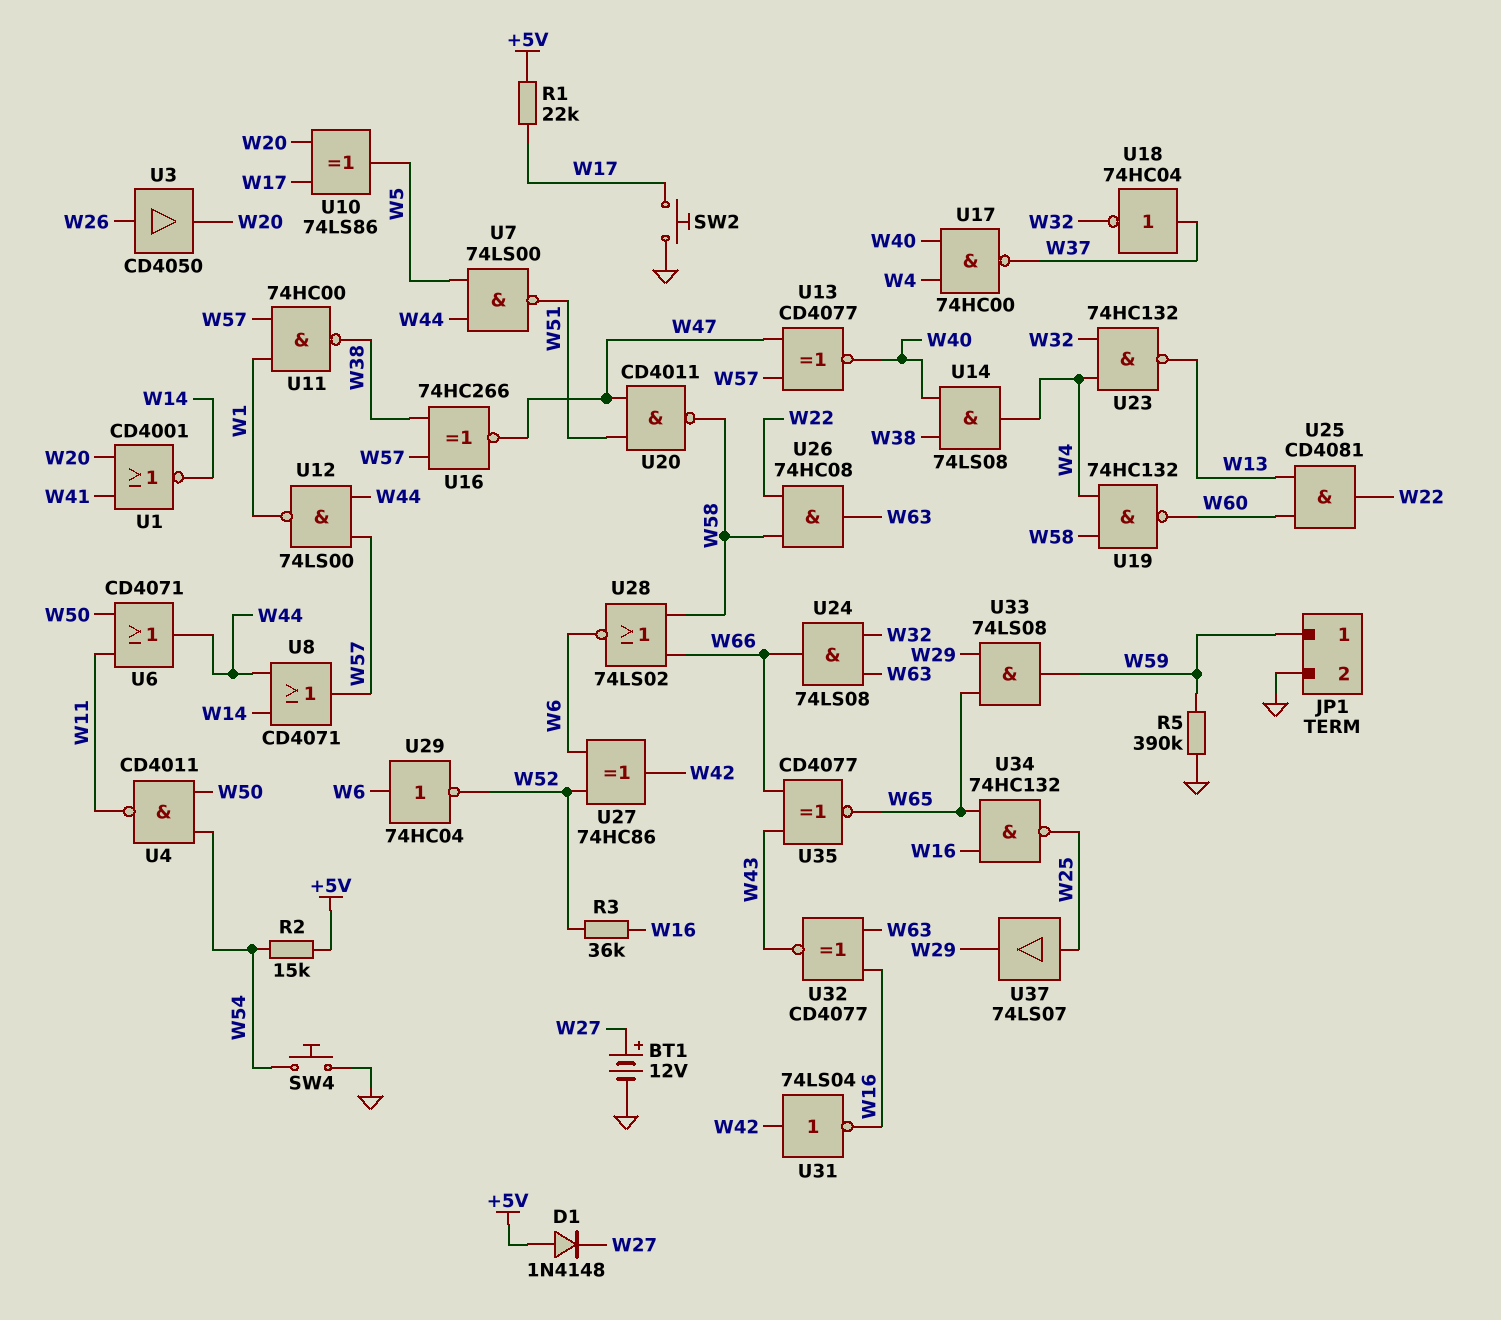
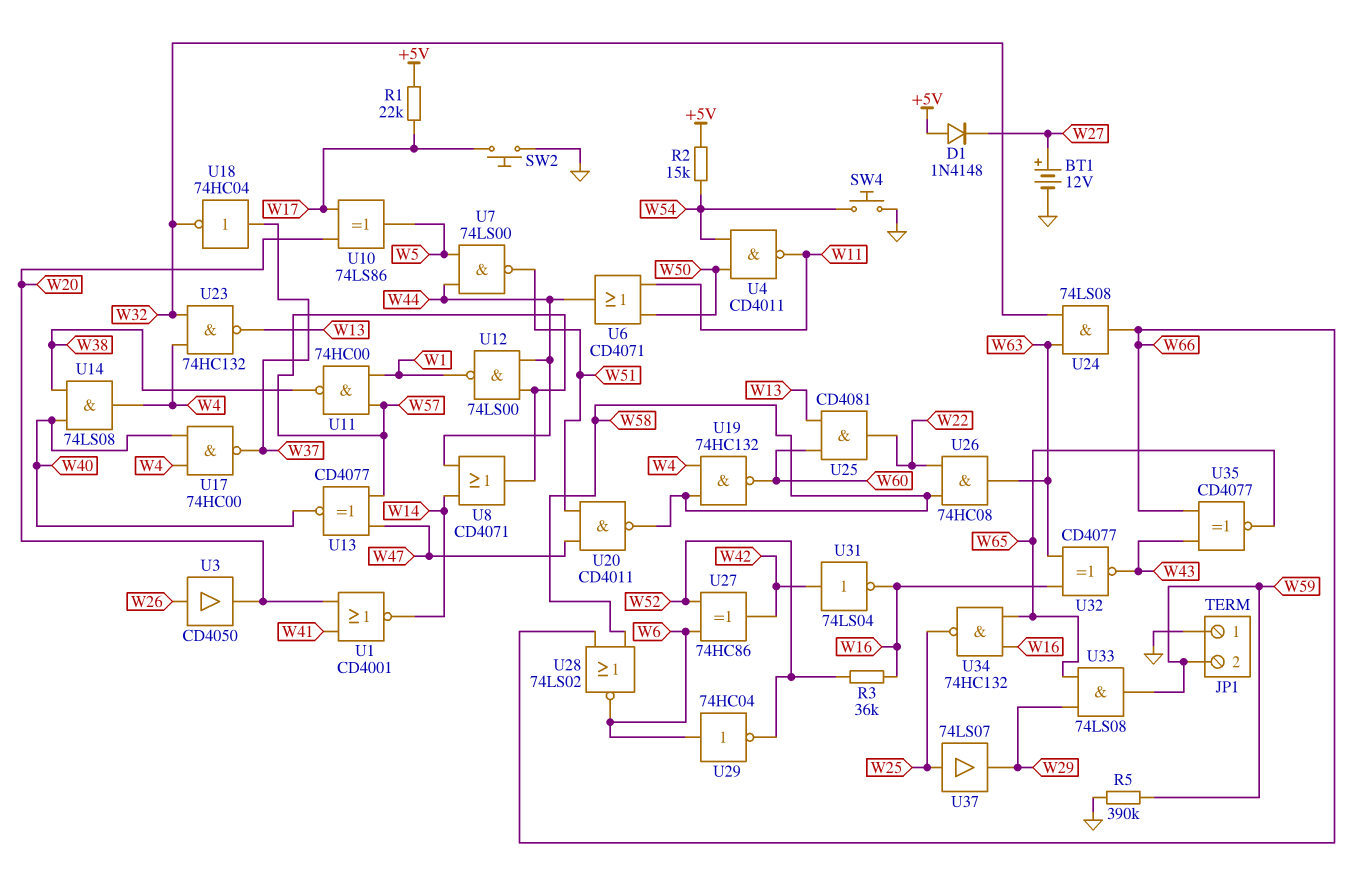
JP1 pin 1: W59 -> GND
JP1 pin 2: GND -> W59
U16: XNOR 74HC266 (in W38, in W57, out W47) -> none

